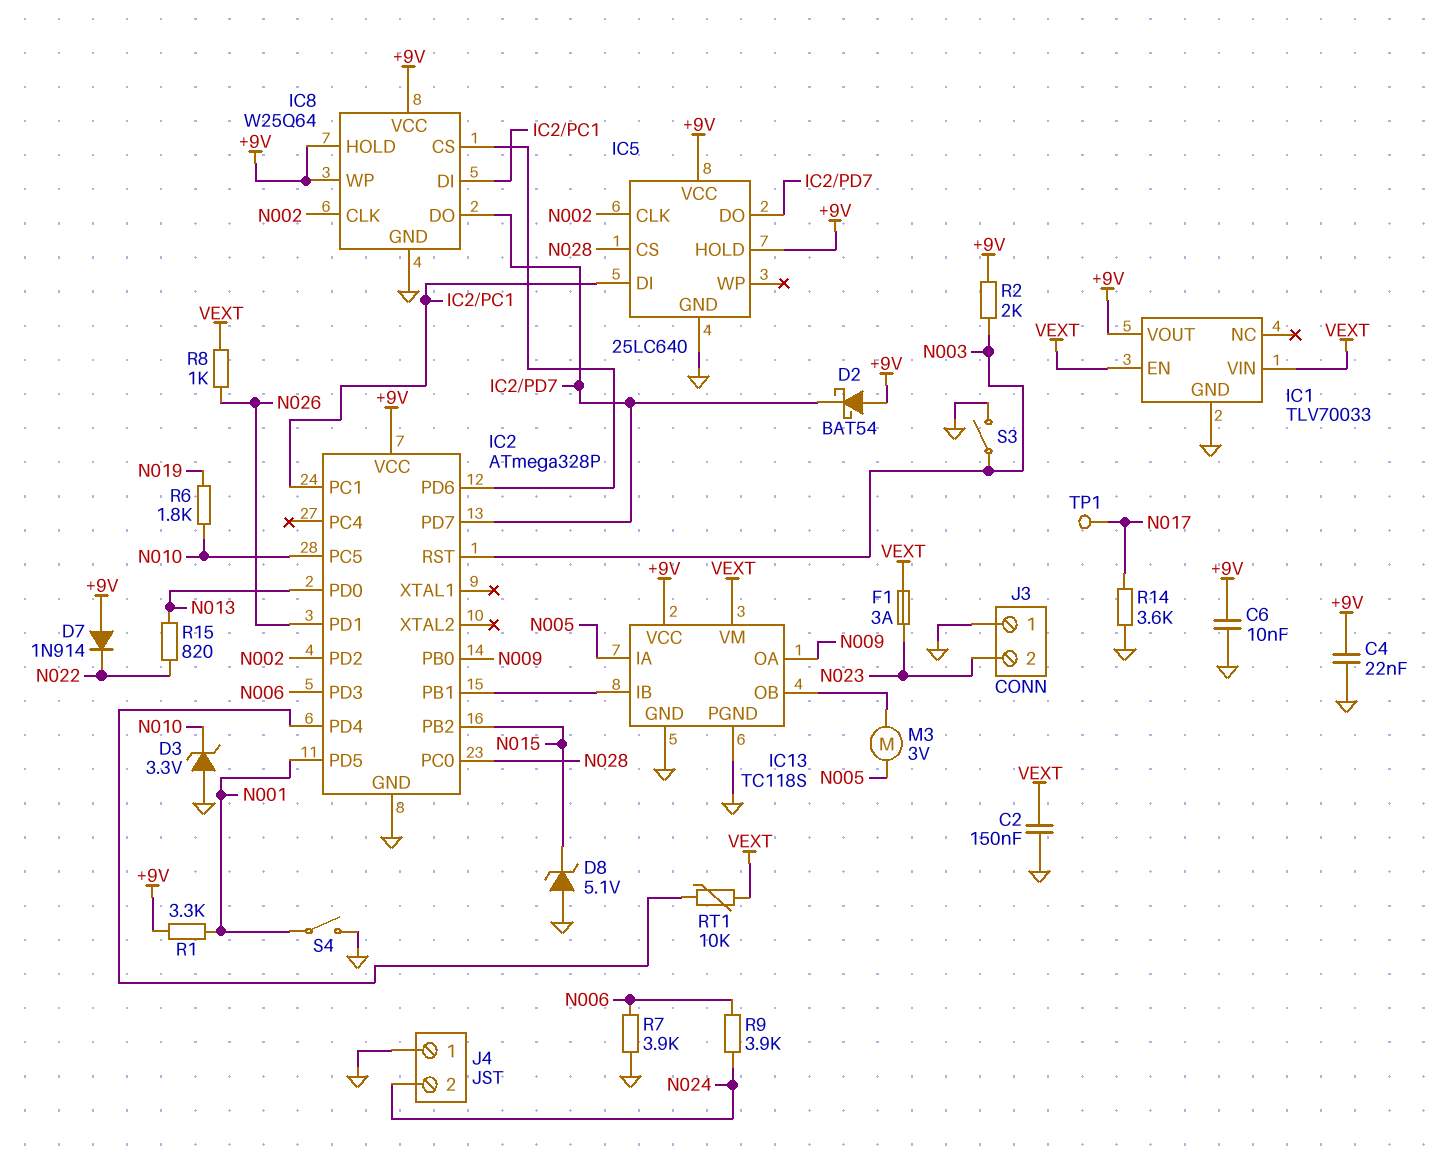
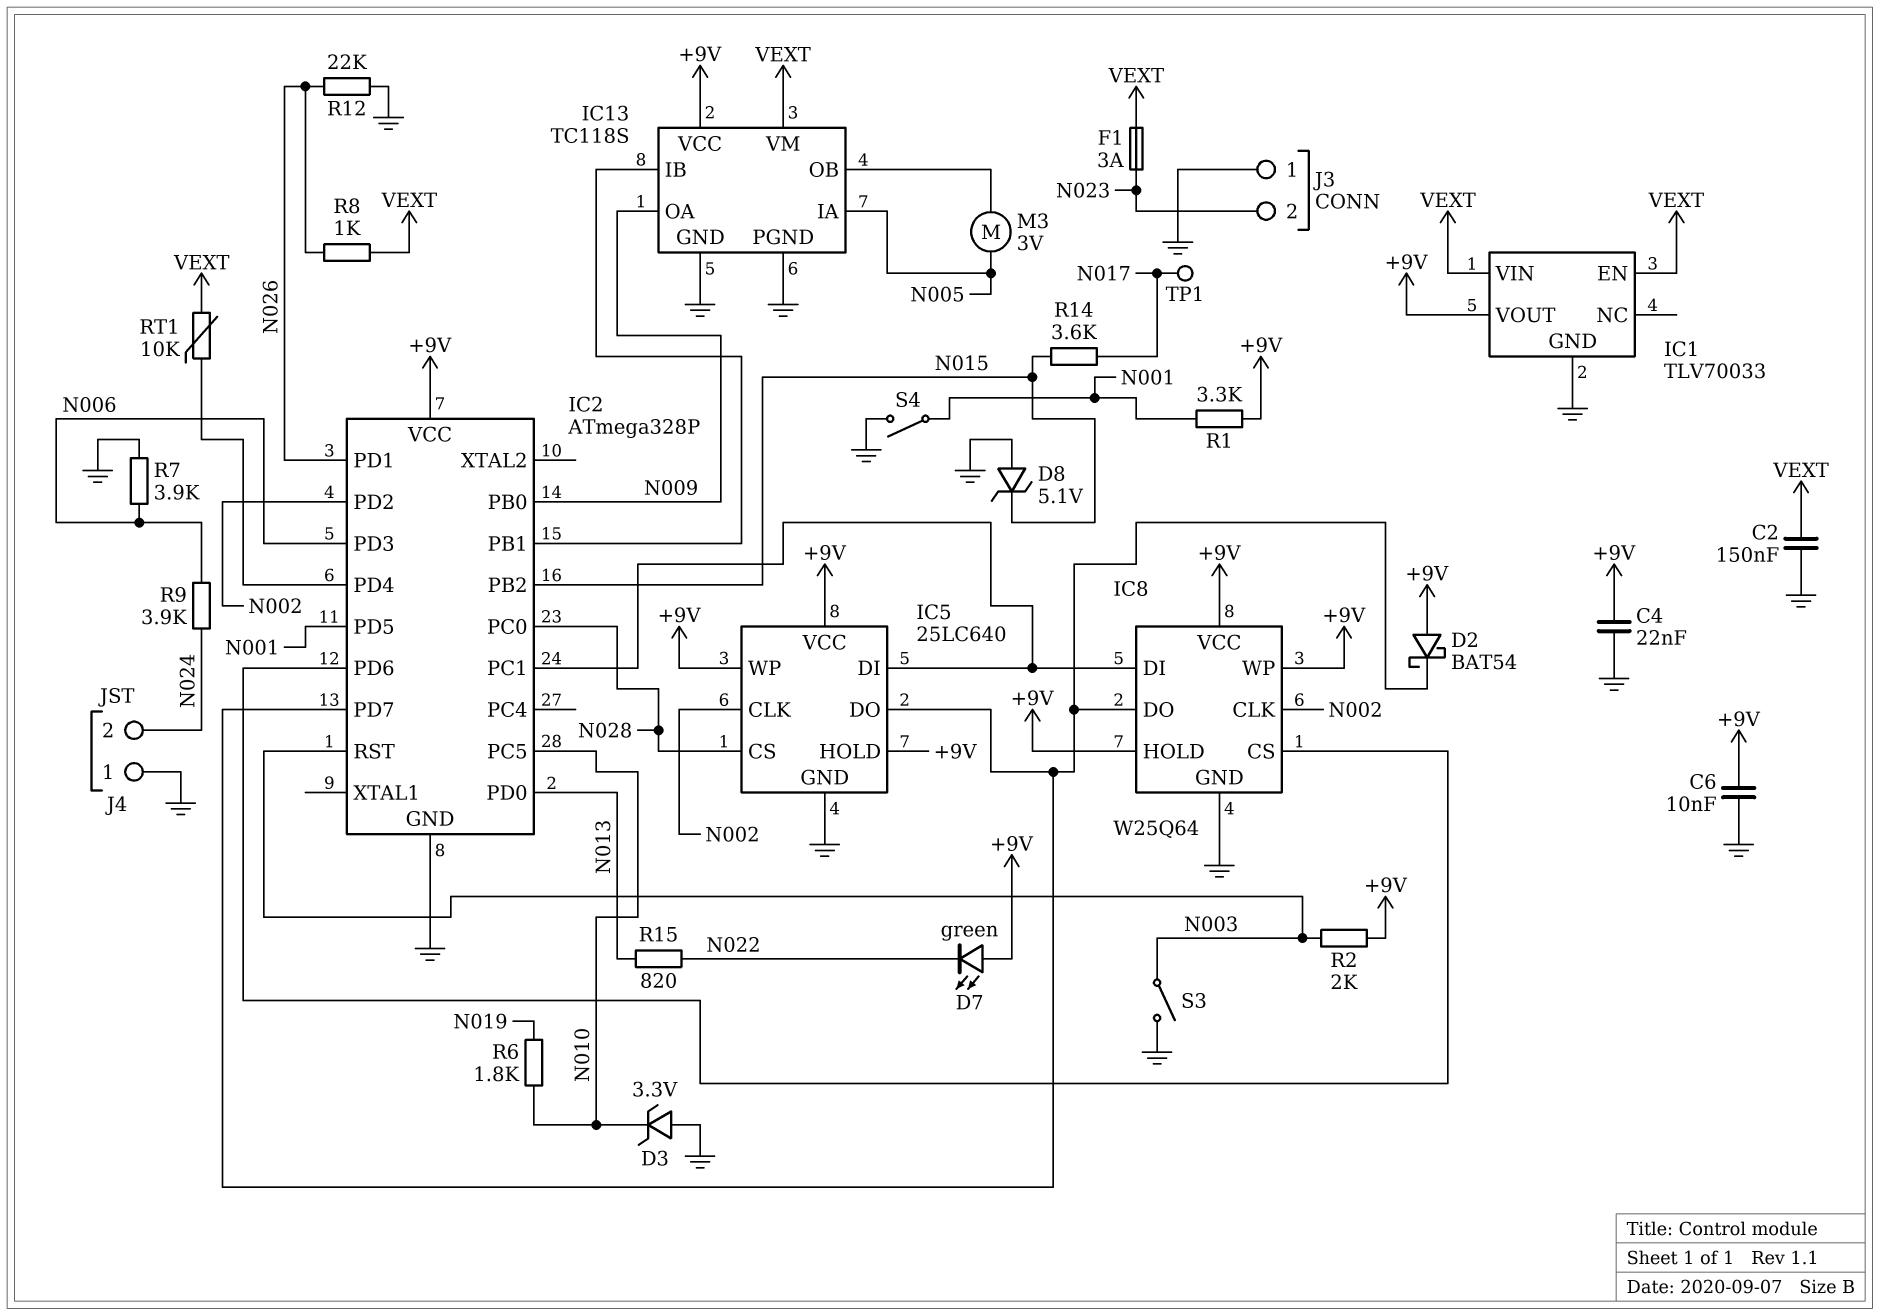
D7: diode 1N914 (A +9V, K N022) -> LED green (A +9V, K N022)
IC5 pin WP: none -> +9V
R12: none -> 22k (GND, N026)
R14: 3.6k (GND, N017) -> 3.6k (N015, N017)

